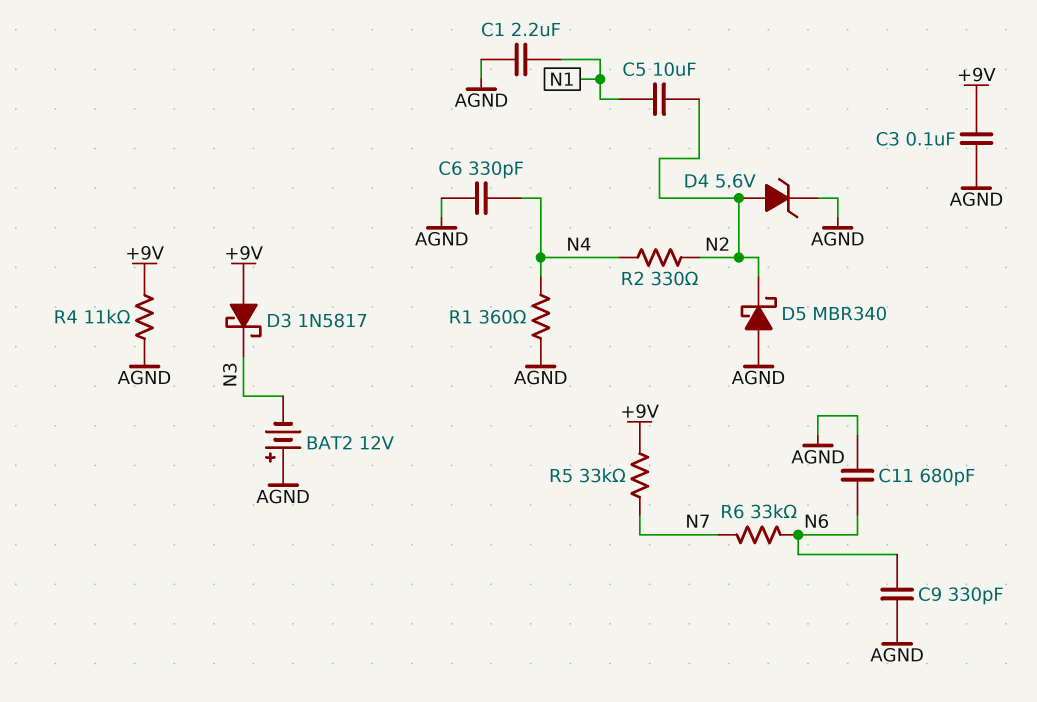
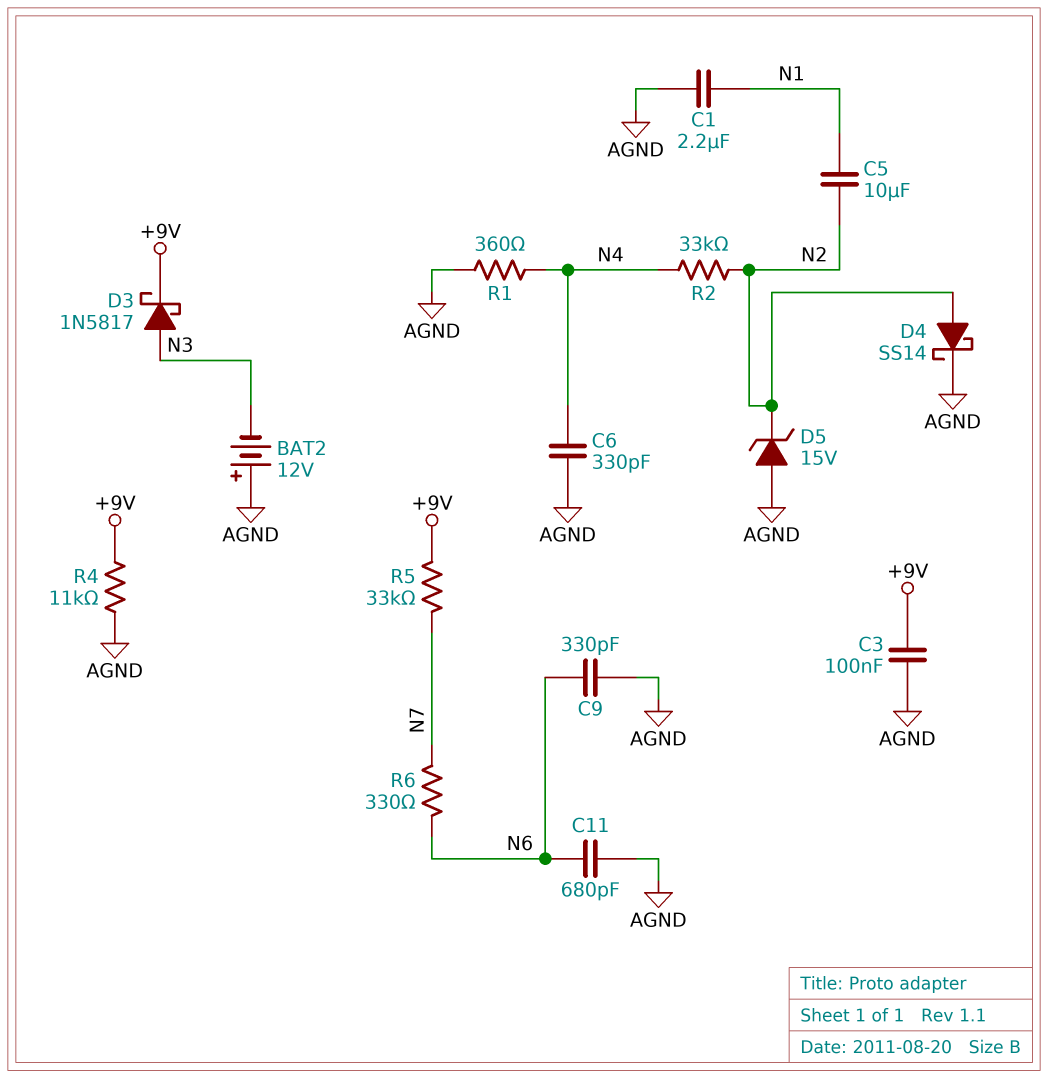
D3: schottky 1N5817 (A +9V, K N3) -> schottky 1N5817 (A N3, K +9V)
D4: zener 5.6V (A N2, K AGND) -> schottky SS14 (A N2, K AGND)
D5: schottky MBR340 (A AGND, K N2) -> zener 15V (A AGND, K N2)
R2: 330 (N2, N4) -> 33k (N2, N4)
R6: 33k (N6, N7) -> 330 (N6, N7)

